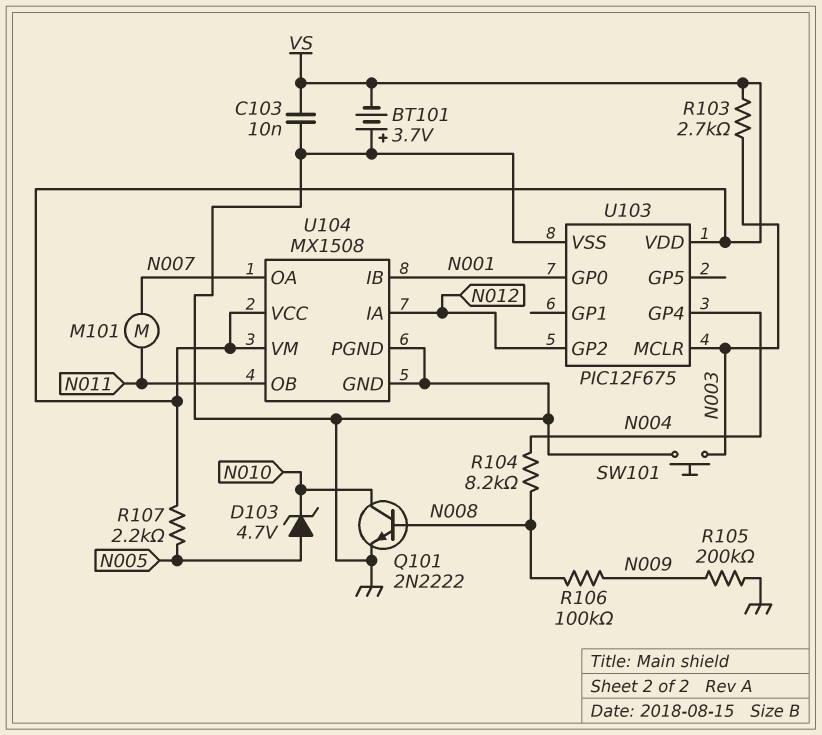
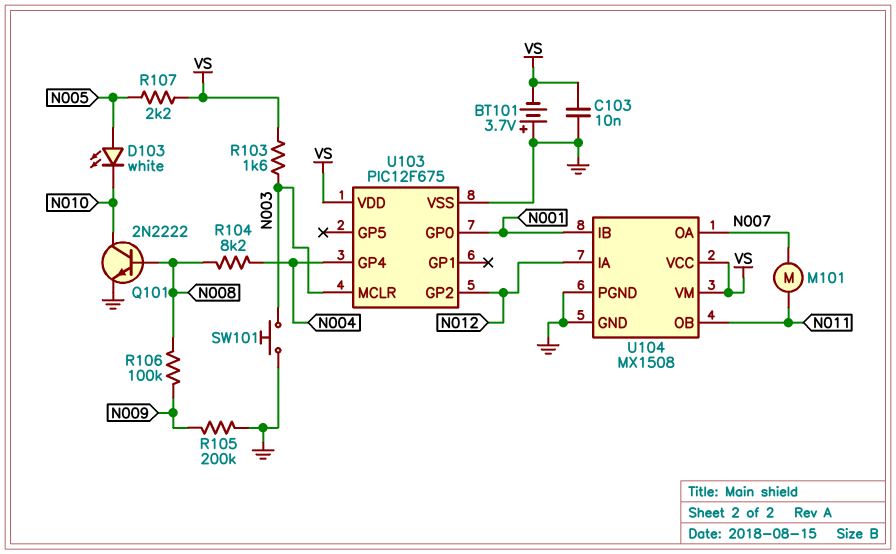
D103: zener 4.7V (A N005, K N010) -> LED white (A N005, K N010)
R103: 2.7k (N003, VS) -> 1.6k (N003, VS)

